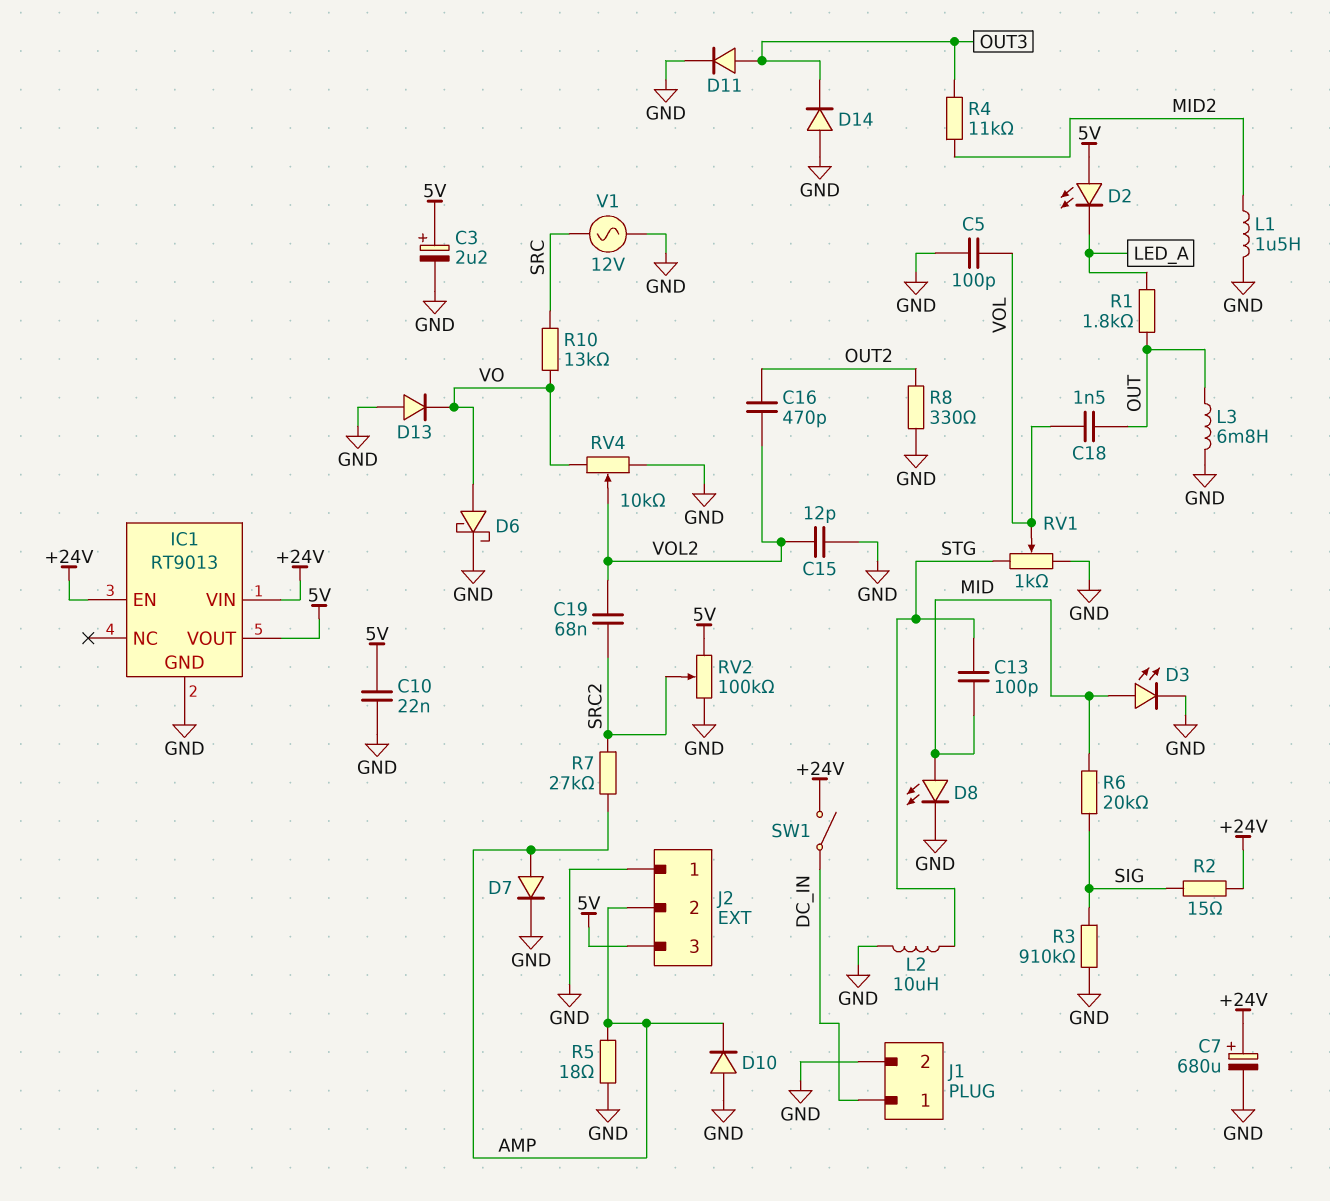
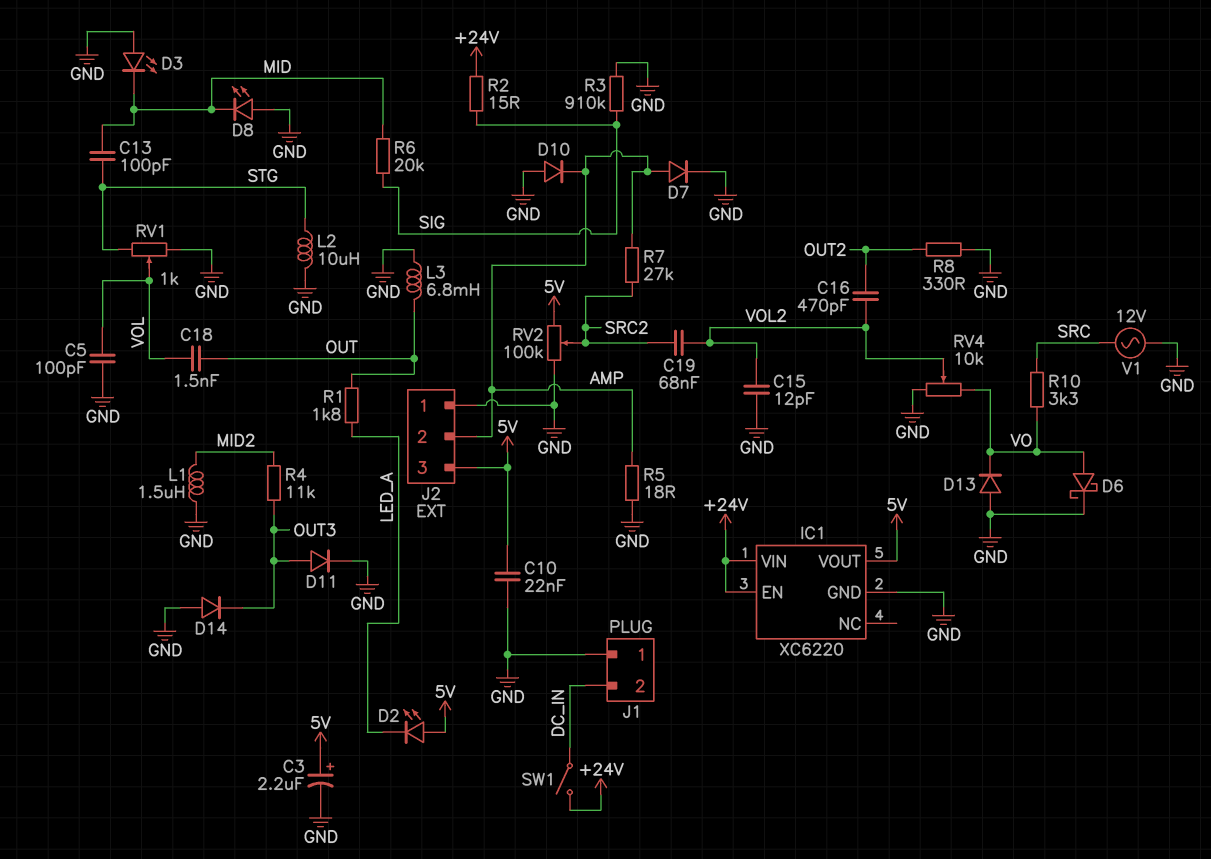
C7: 680uF (plus +24V, minus GND) -> none
D3: LED (A MID, K GND) -> LED (A GND, K MID)
D8: LED (A MID, K GND) -> LED (A GND, K MID)
IC1: RT9013 -> XC6220
J1 pin 1: DC_IN -> GND
J1 pin 2: GND -> DC_IN
R10: 13k (SRC, VO) -> 3.3k (SRC, VO)

